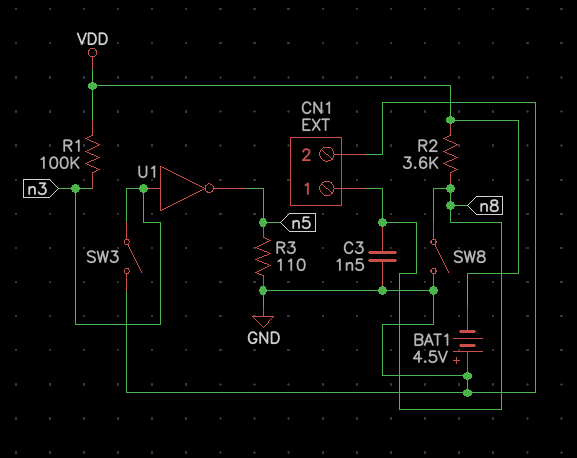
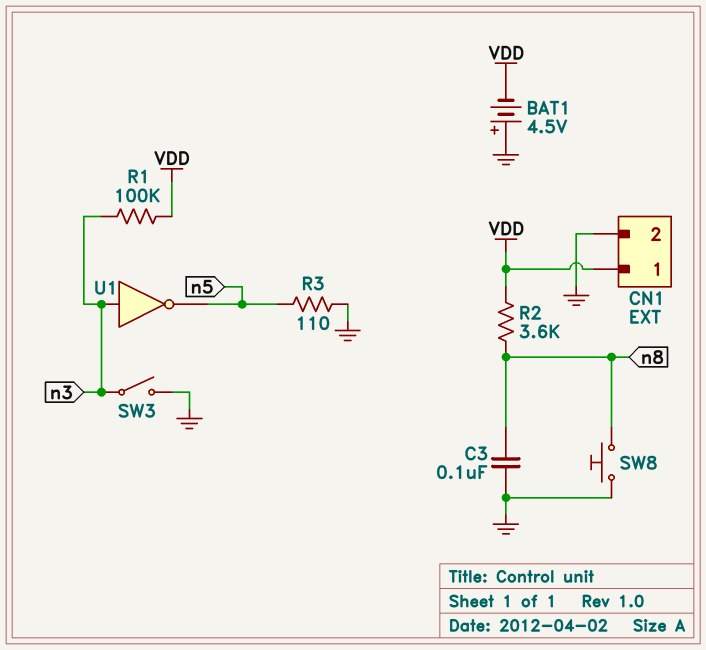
C3: 1.5nF (GND, n8) -> 100nF (GND, n8)
CN1 pin 1: n8 -> VDD
SW8: switch (GND, n8) -> button (GND, n8)

